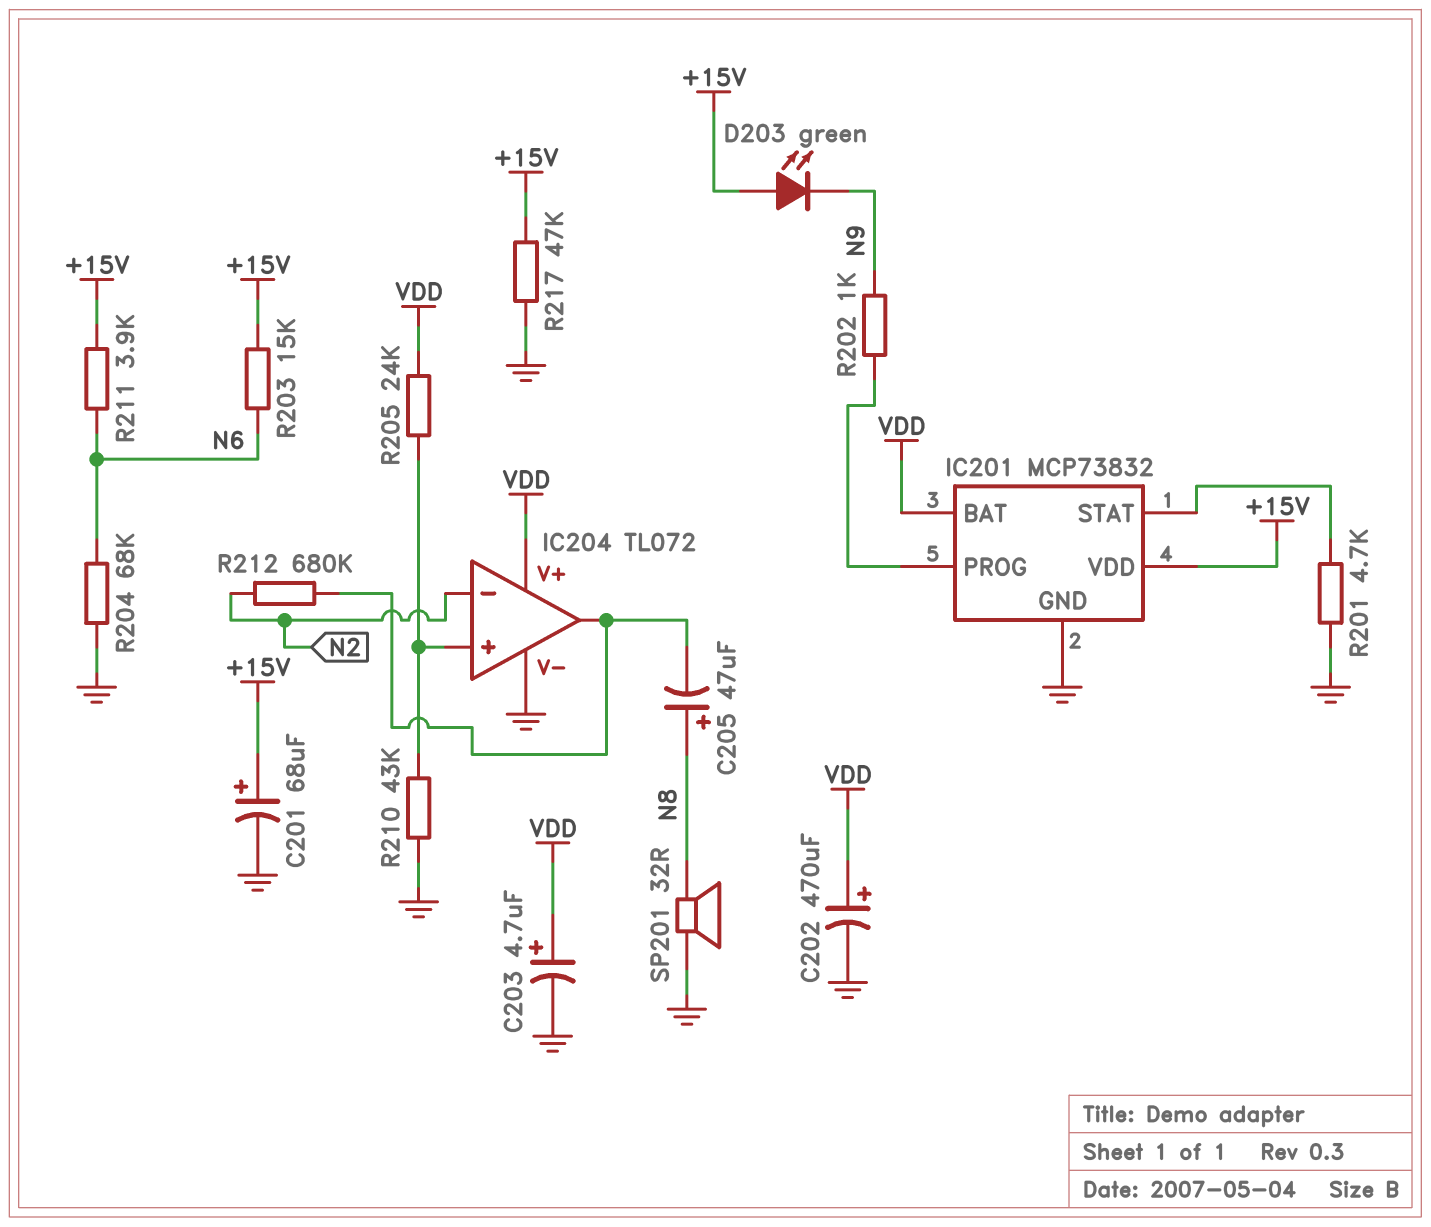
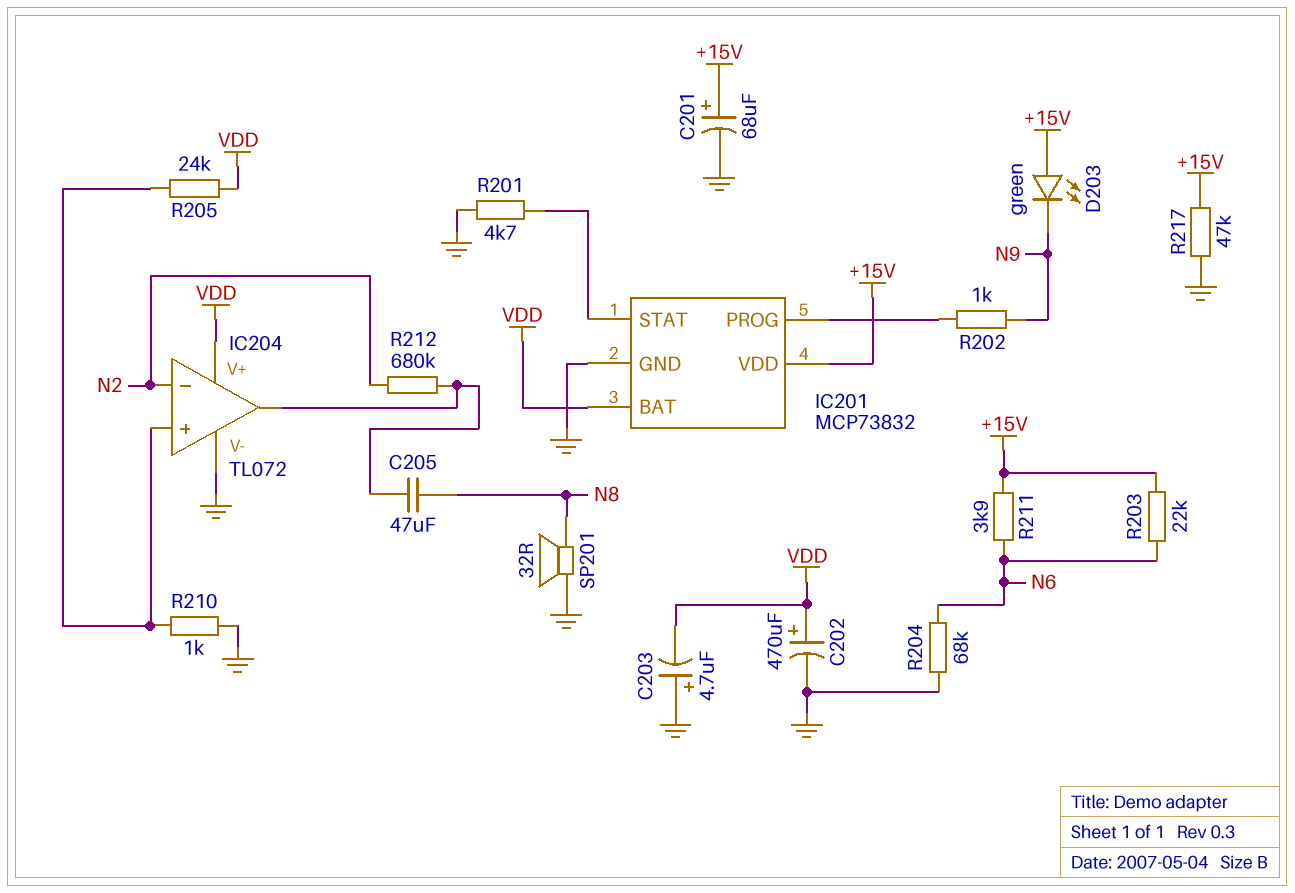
C203: 4.7uF (plus VDD, minus GND) -> 4.7uF (plus GND, minus VDD)
C205: 47uF (plus N8, minus IC204/out) -> 47uF (IC204/out, N8)
R203: 15k (+15V, N6) -> 22k (+15V, N6)
R210: 43k (GND, IC204/in+) -> 1k (GND, IC204/in+)

